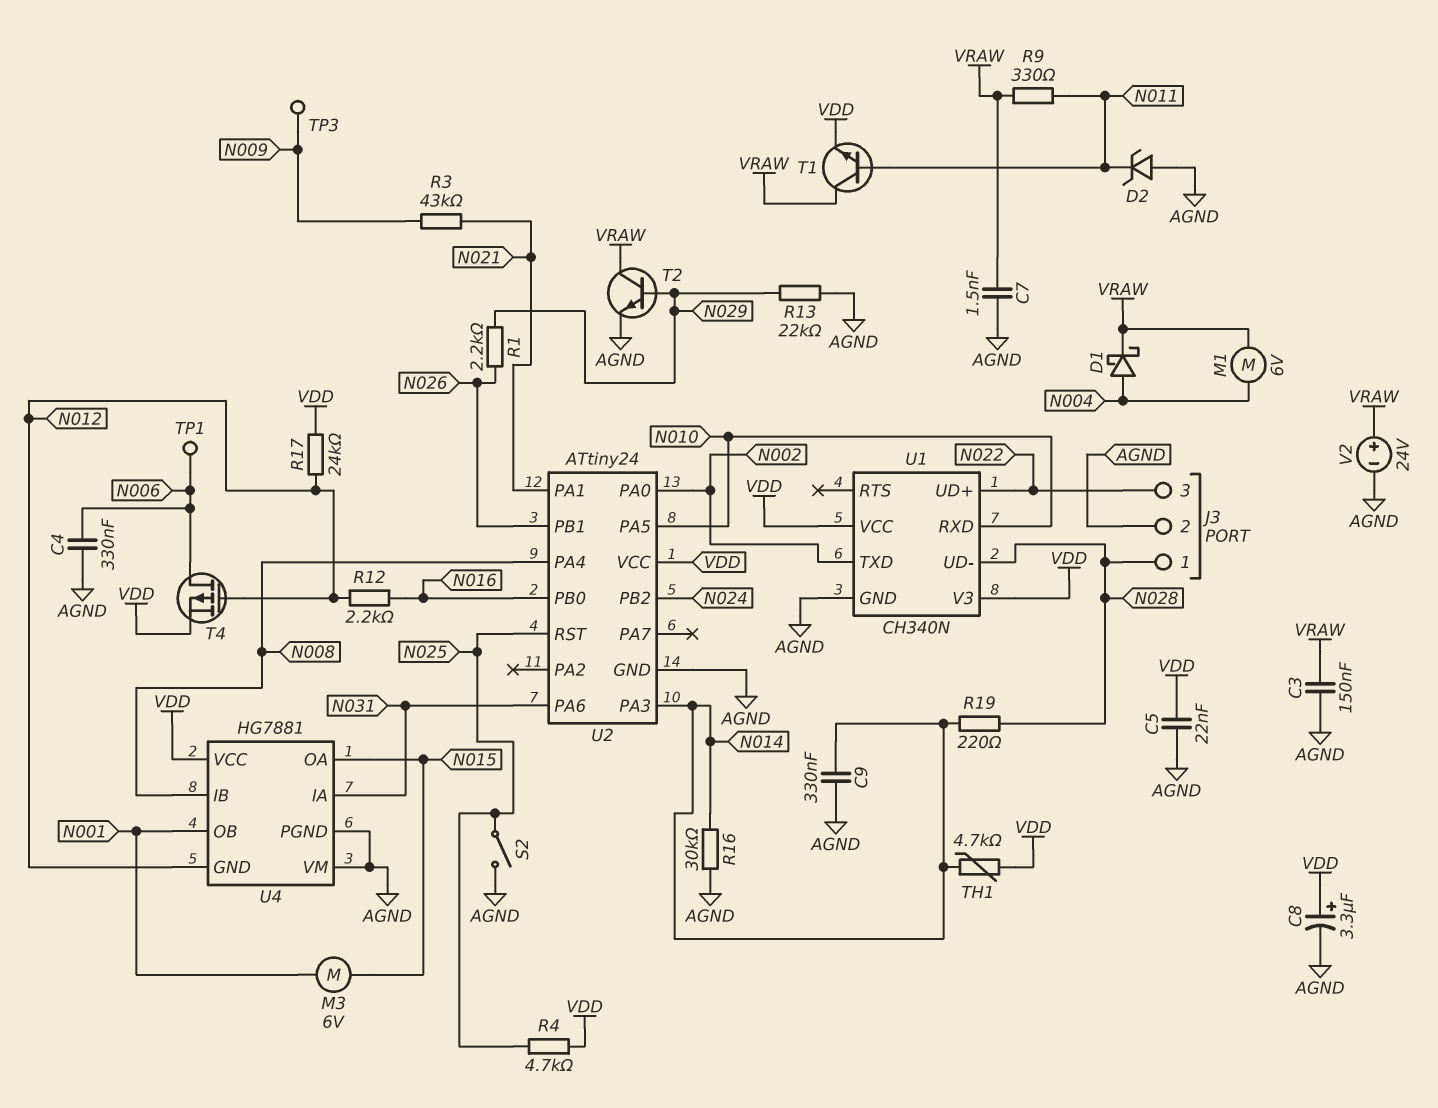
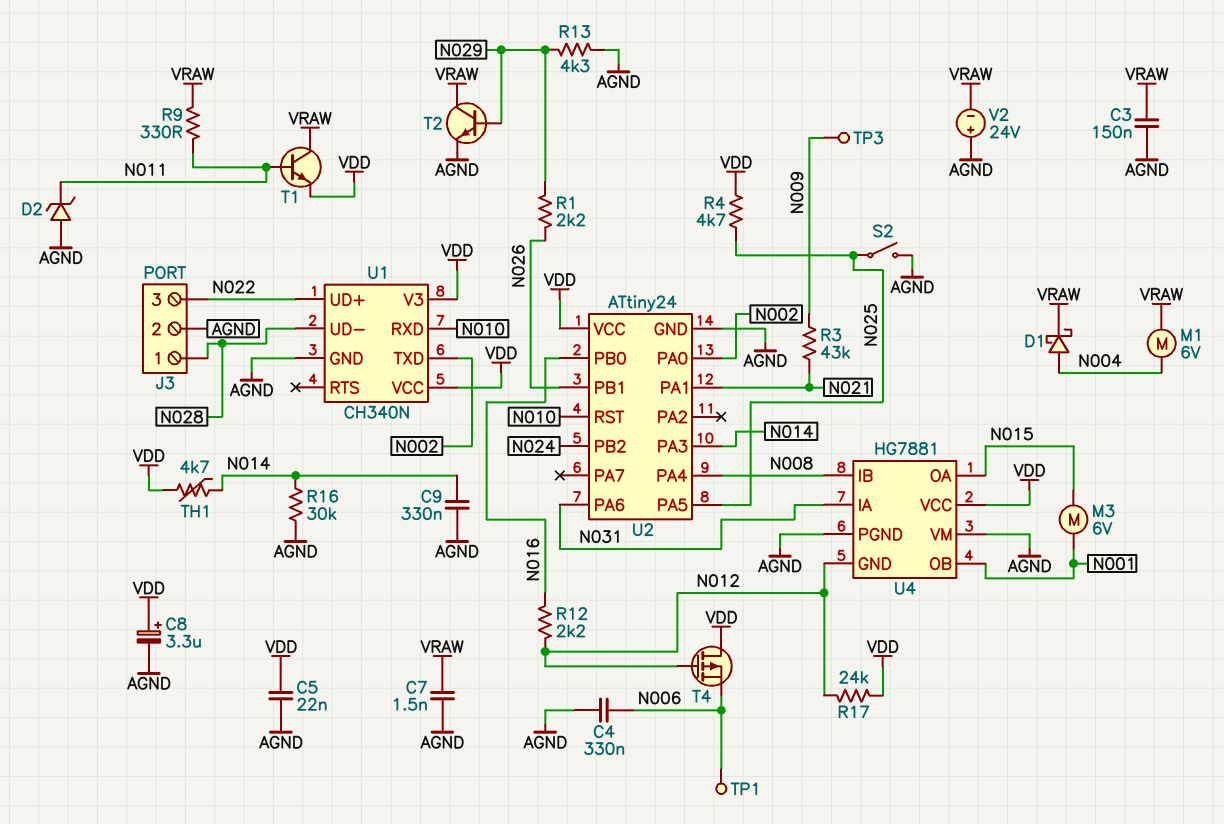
R13: 22k (AGND, N029) -> 4.3k (AGND, N029)
R19: 220 (N014, N028) -> none
T4: PMOS (G N012, D N006, S VDD) -> PMOS (G N012, D VDD, S N006)
U2 pin PA5: N010 -> N025
U2 pin RST: N025 -> N010
V2: 24V (plus VRAW, minus AGND) -> 24V (plus AGND, minus VRAW)

